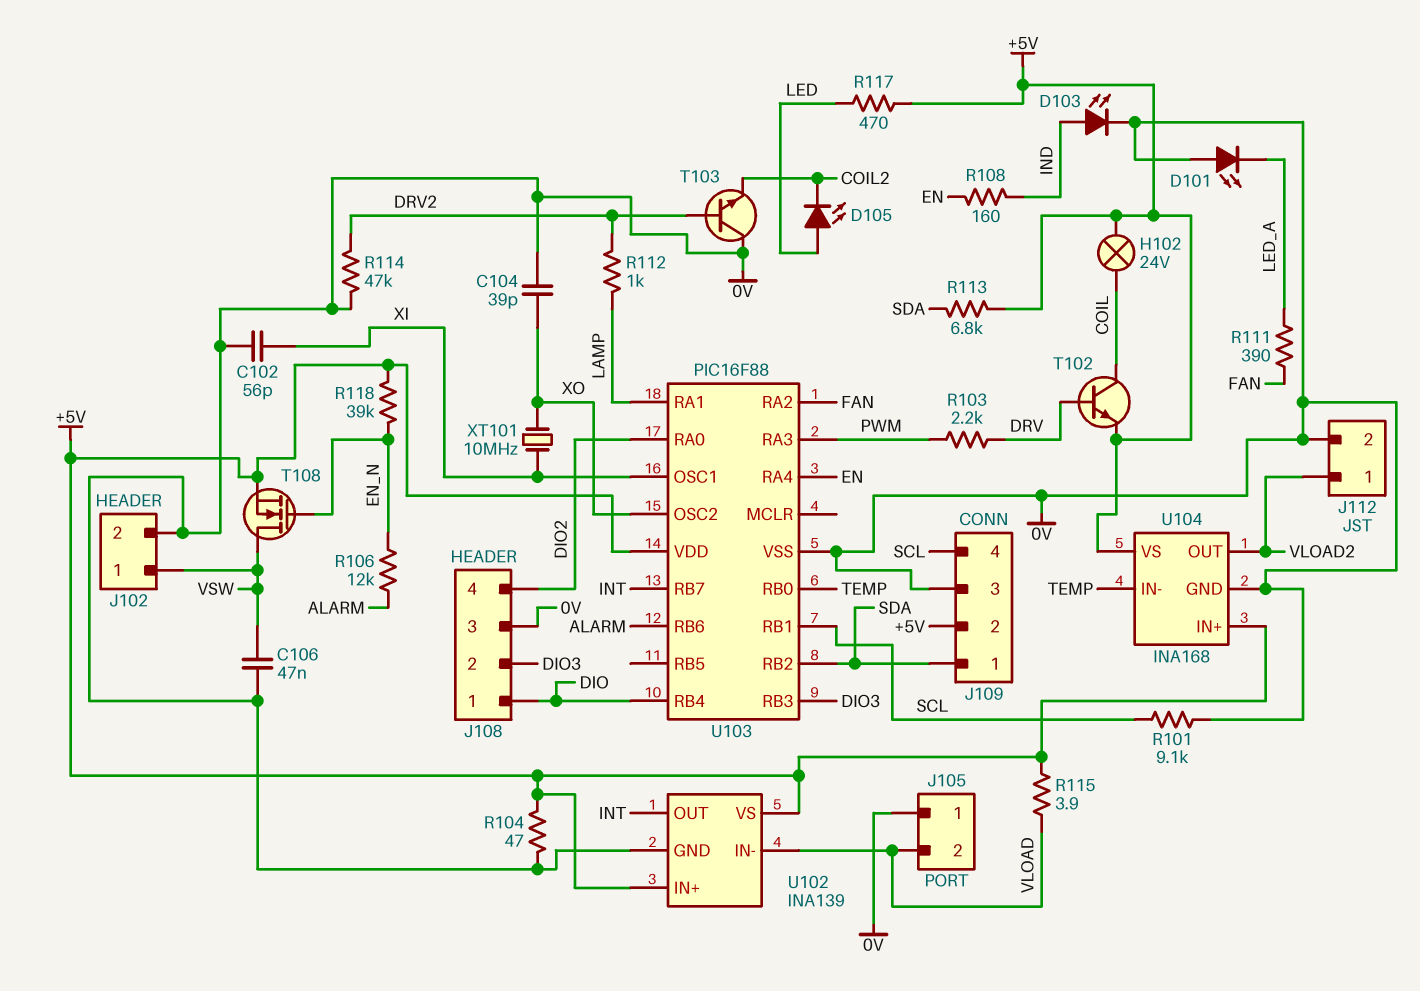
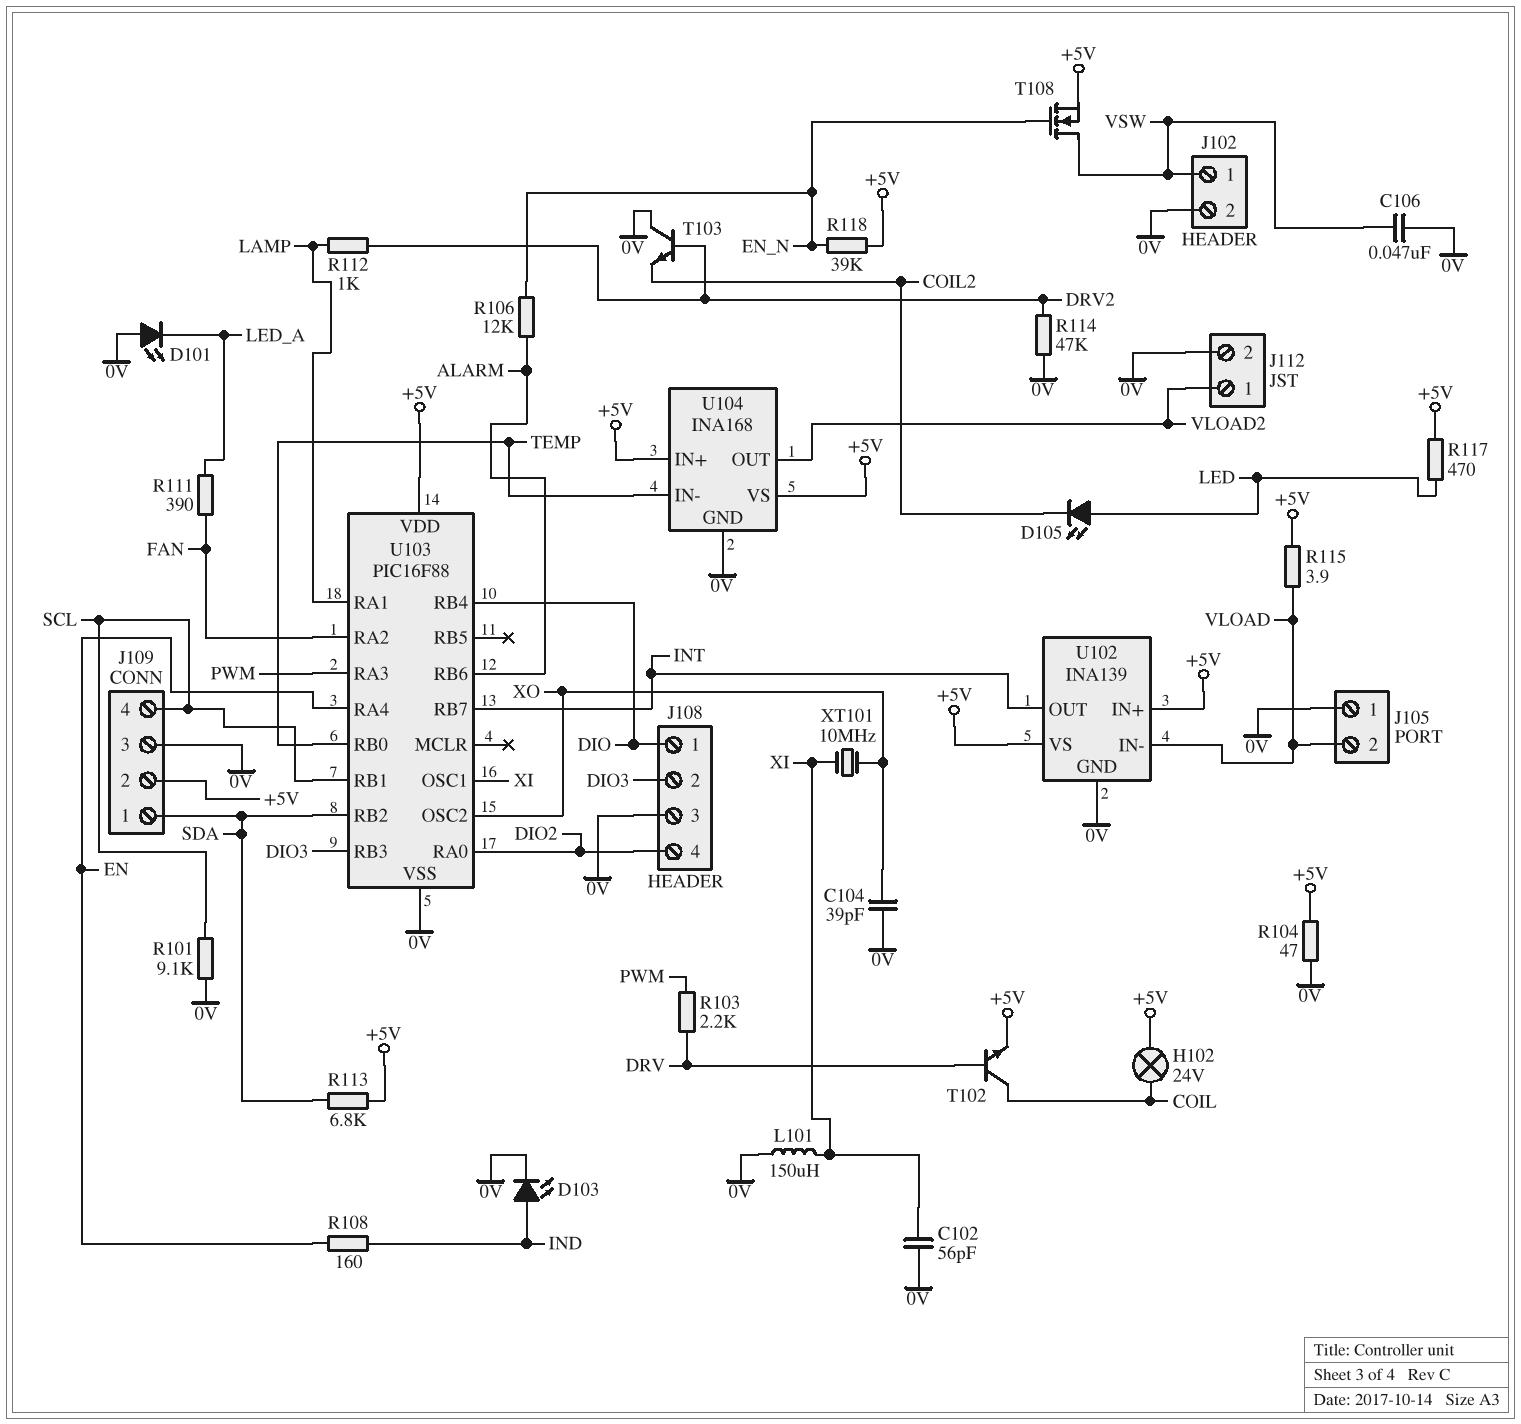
L101: none -> 150uH (0V, XI)

